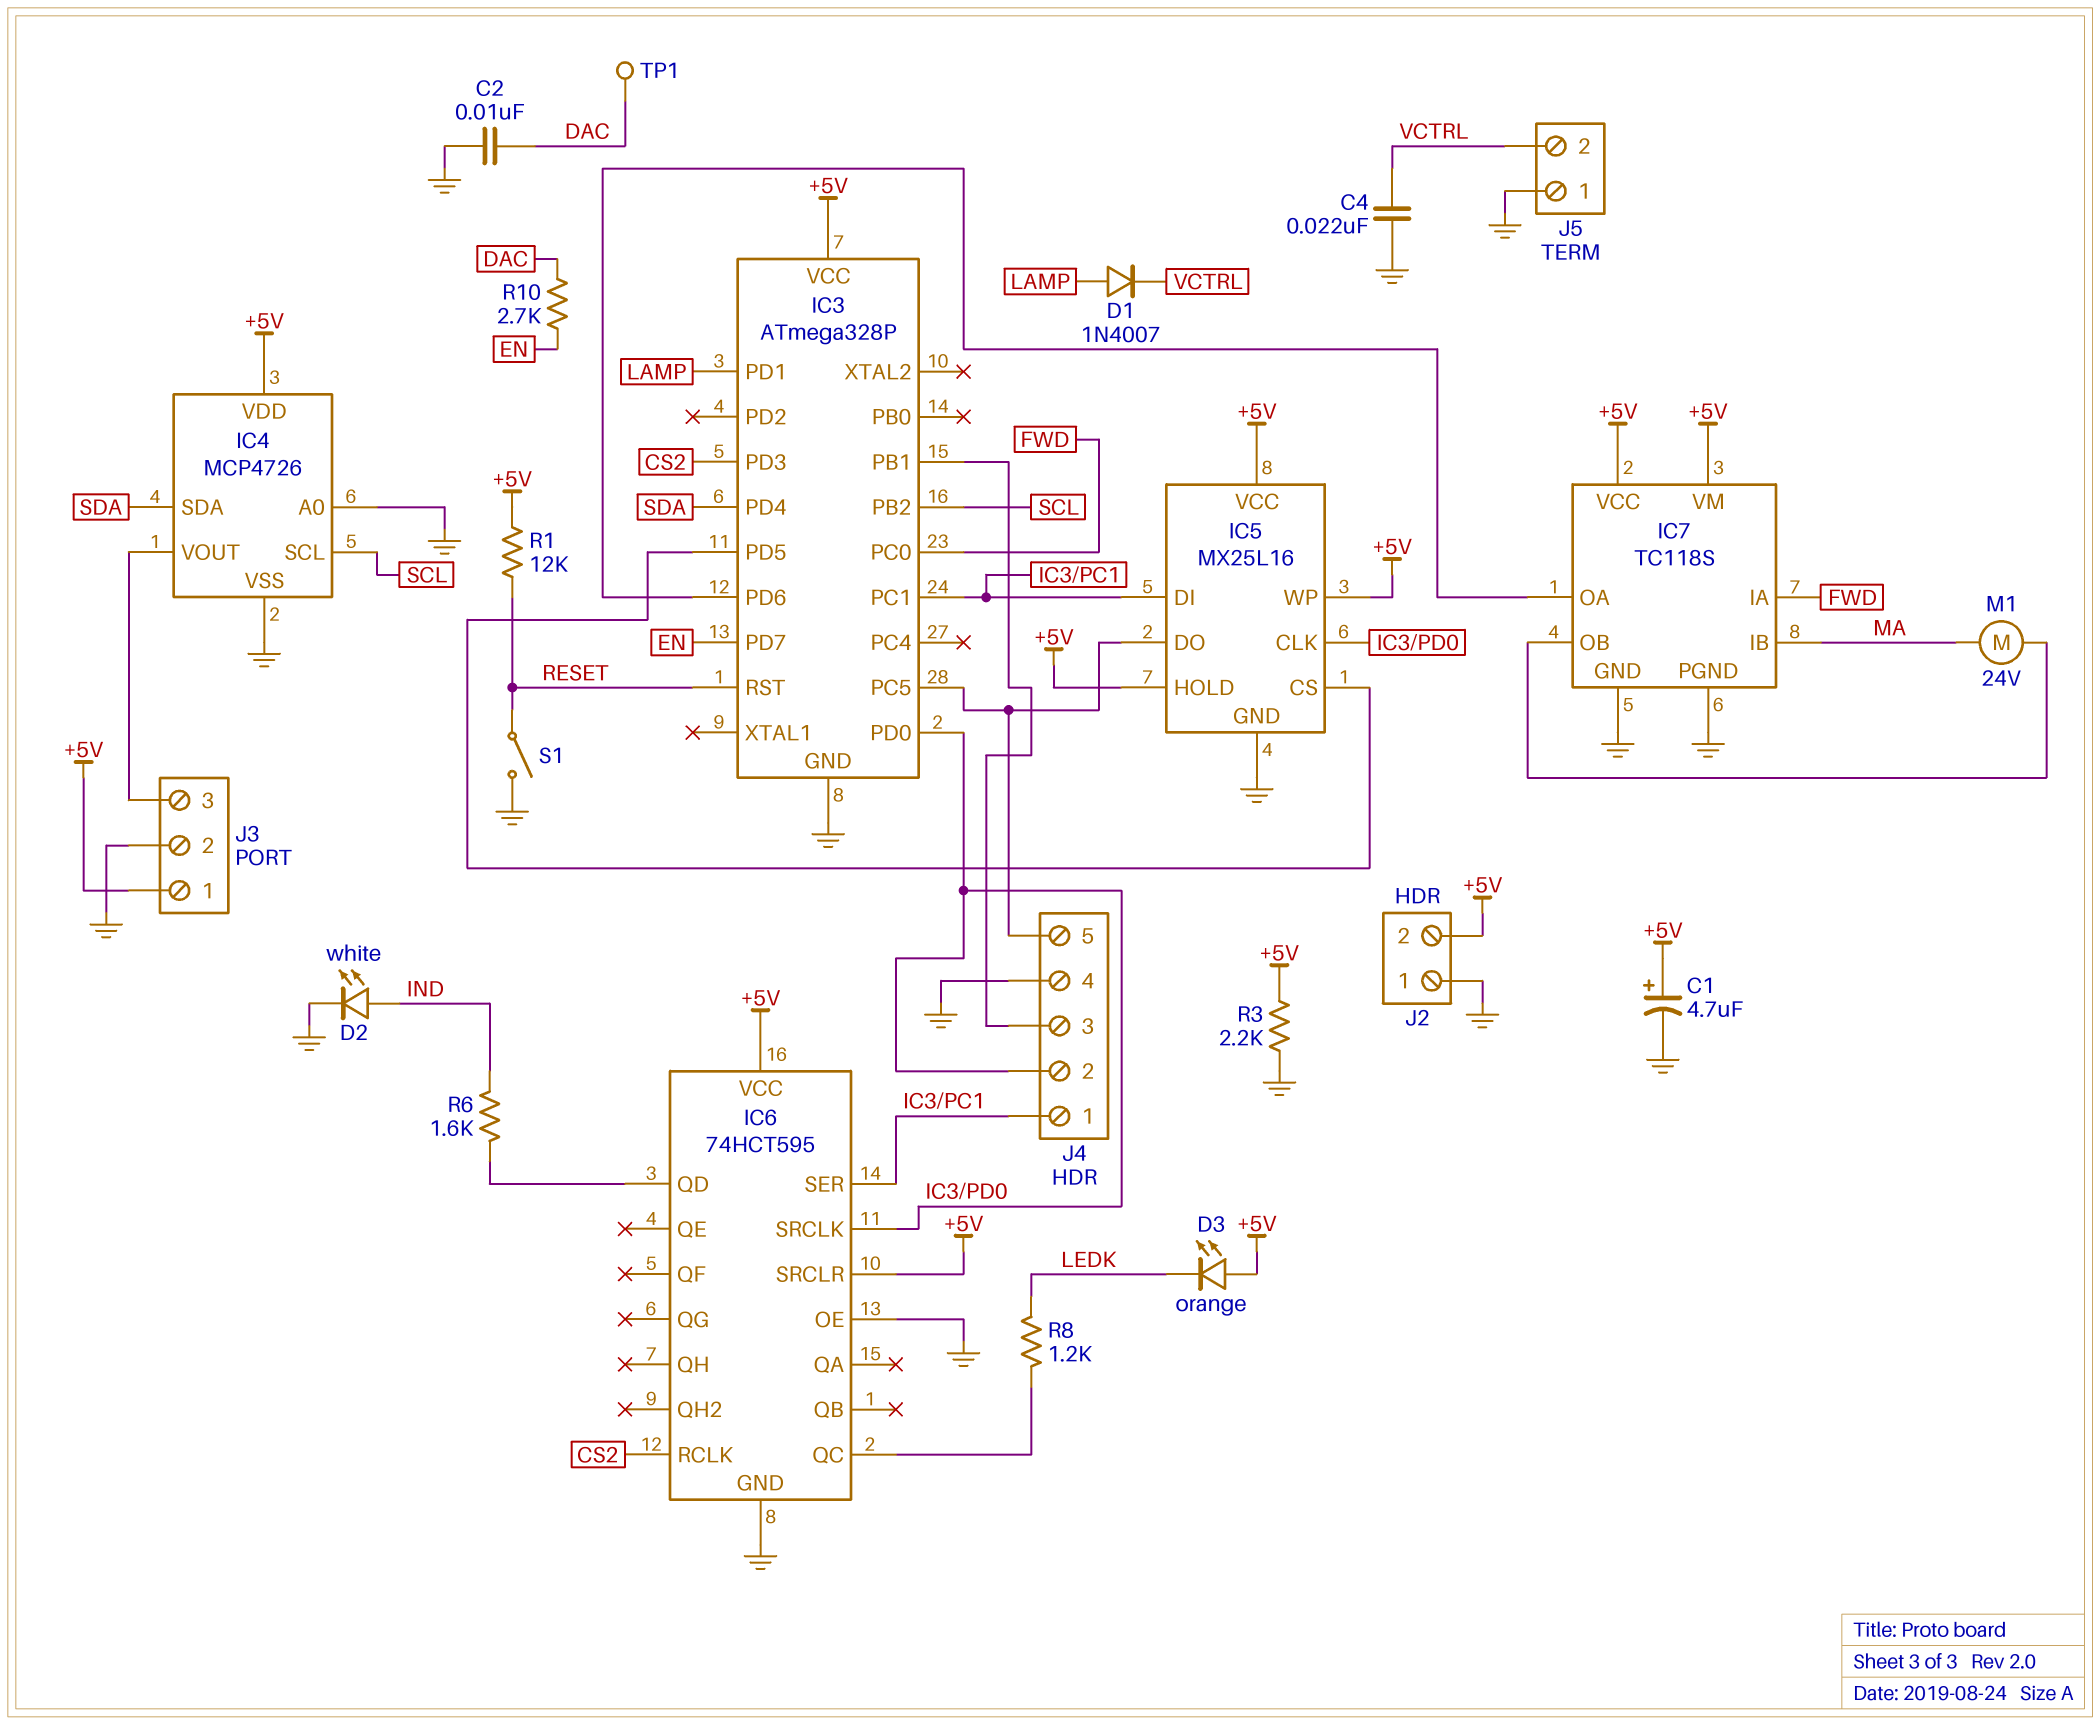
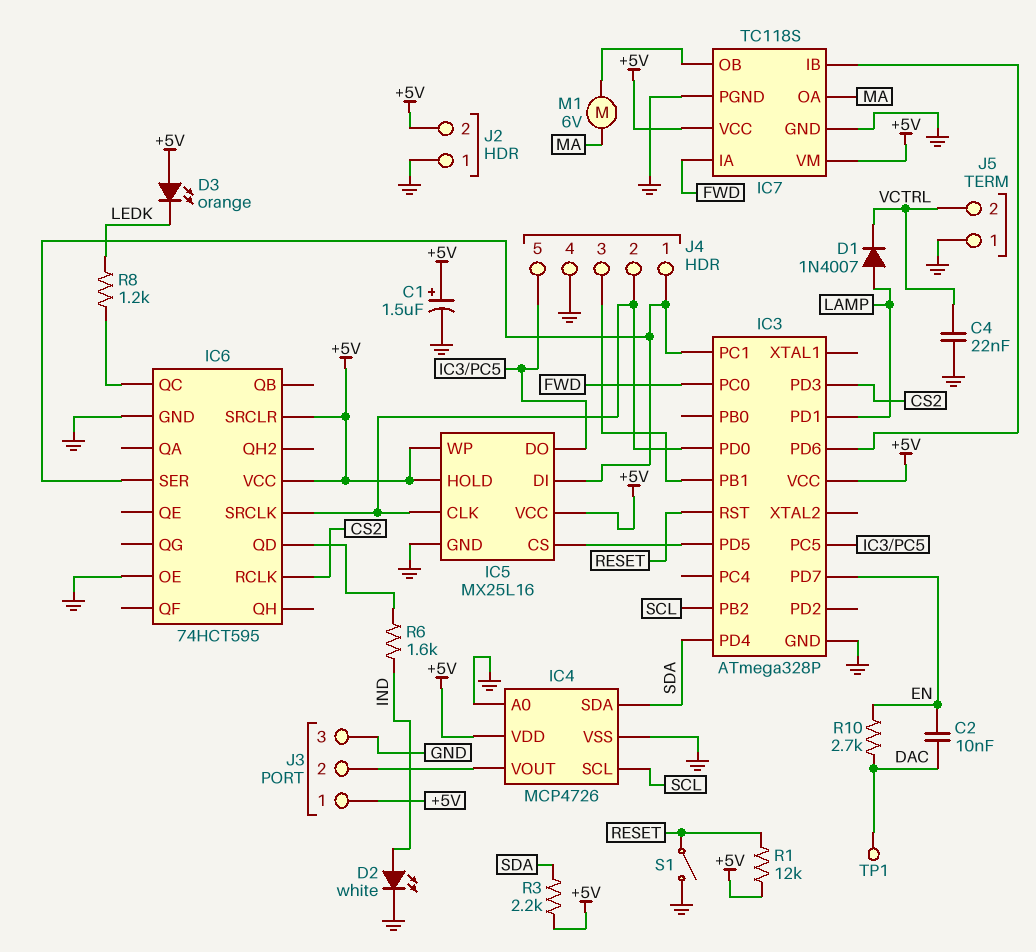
C1: 4.7uF (plus +5V, minus GND) -> 1.5uF (plus +5V, minus GND)
C2: 10nF (DAC, GND) -> 10nF (DAC, EN)
IC7 pin IB: MA -> IC3/PD6
IC7 pin OA: IC3/PD6 -> MA
J3 pin 2: GND -> IC4/VOUT
J3 pin 3: IC4/VOUT -> GND
M1: motor 24V (IC7/OB, MA) -> motor 6V (IC7/OB, MA)
R3: 2.2k (+5V, GND) -> 2.2k (+5V, SDA)

